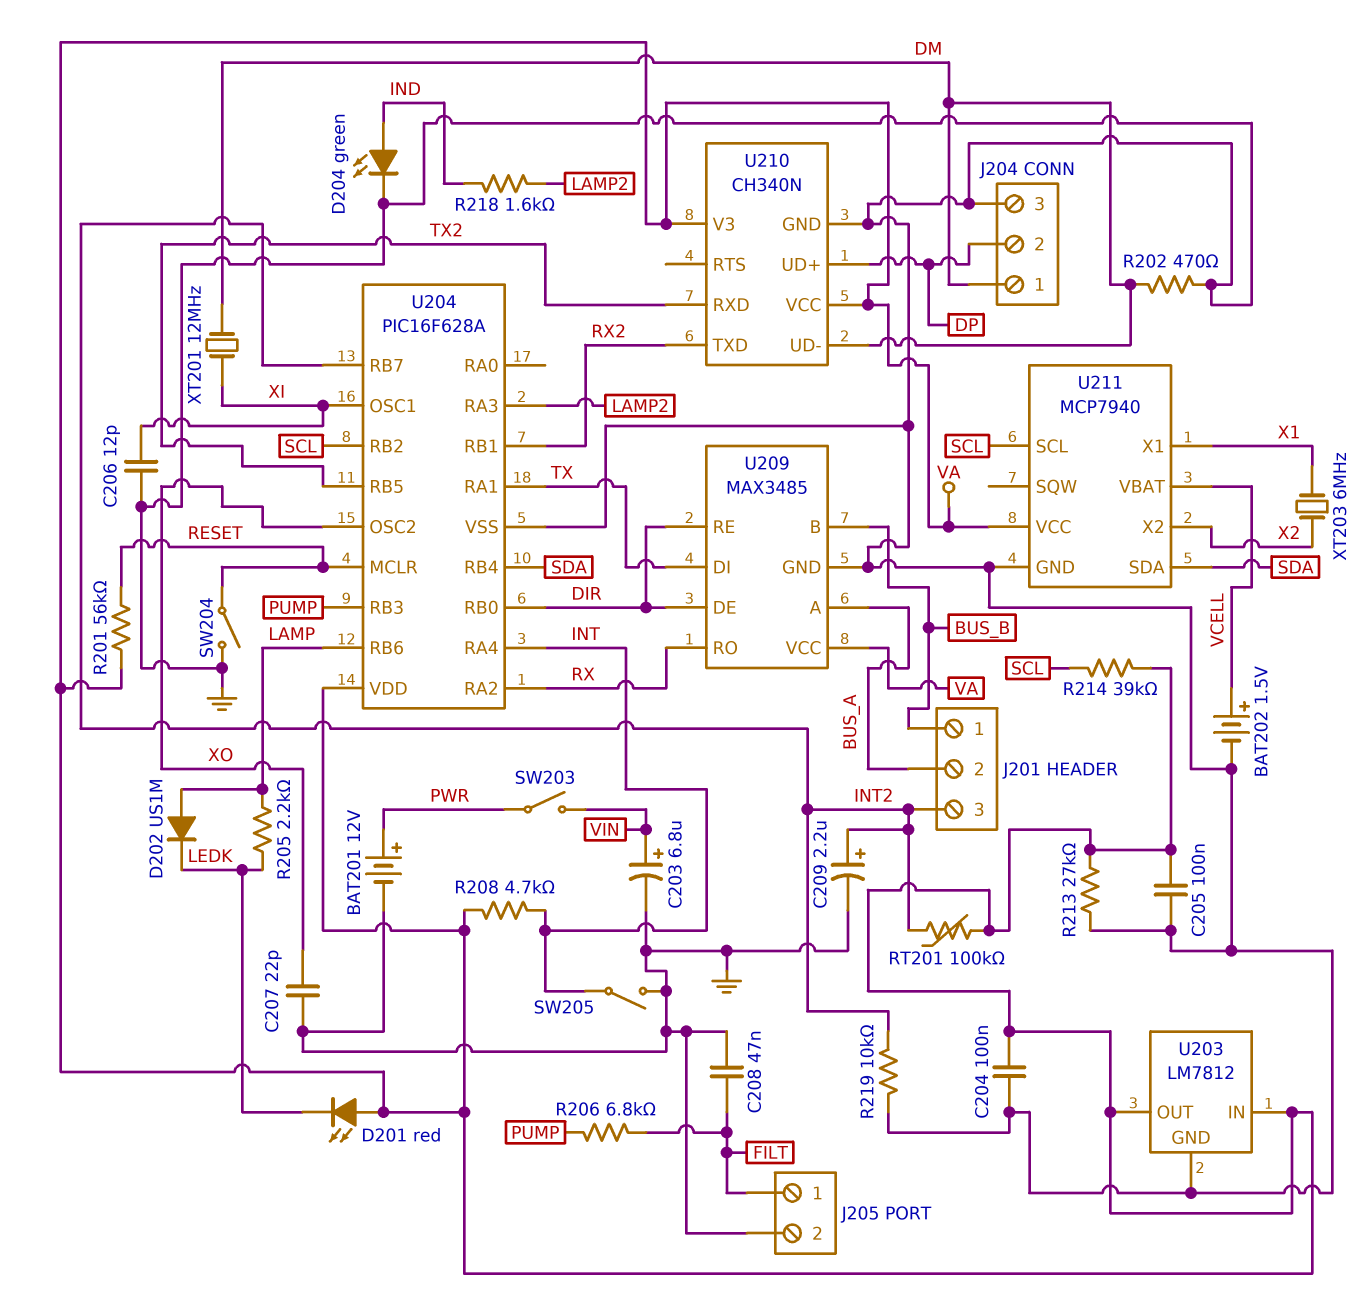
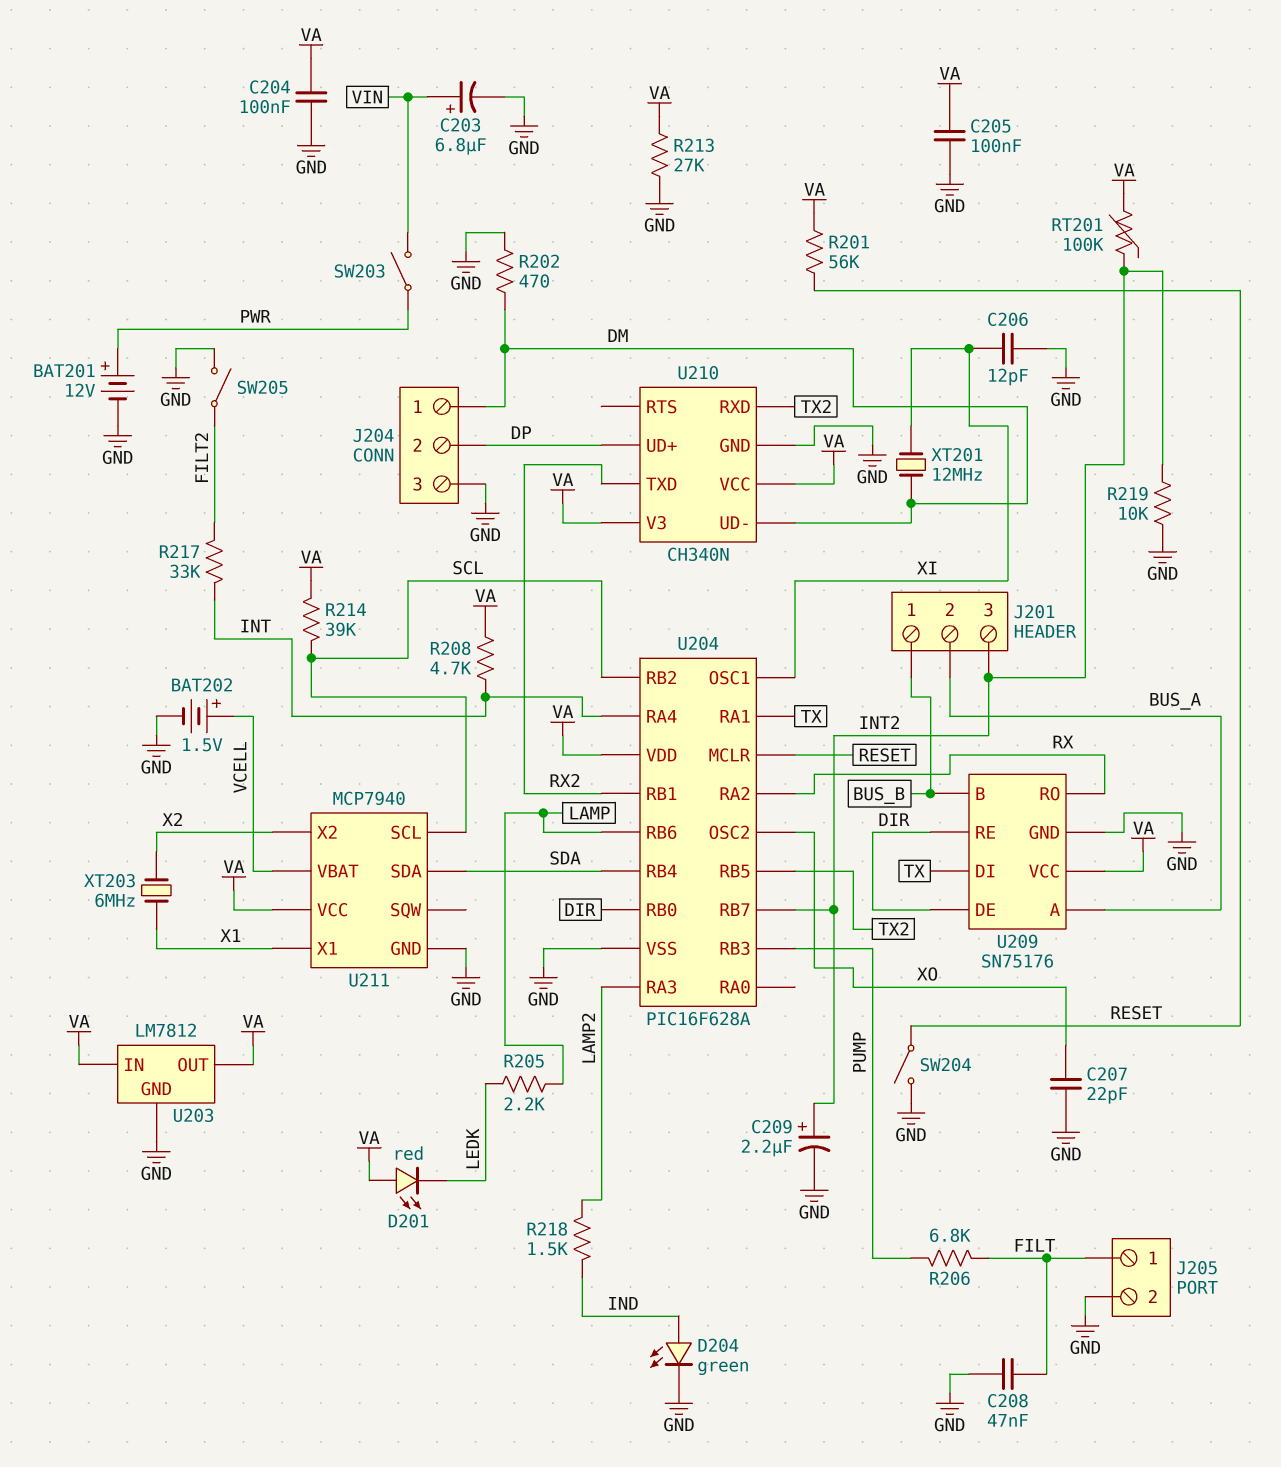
D202: diode US1M (A LAMP, K LEDK) -> none
R217: none -> 33k (FILT2, INT)
R218: 1.6k (IND, LAMP2) -> 1.5k (IND, LAMP2)
SW205: switch (GND, INT) -> switch (FILT2, GND)
U209: MAX3485 -> SN75176

